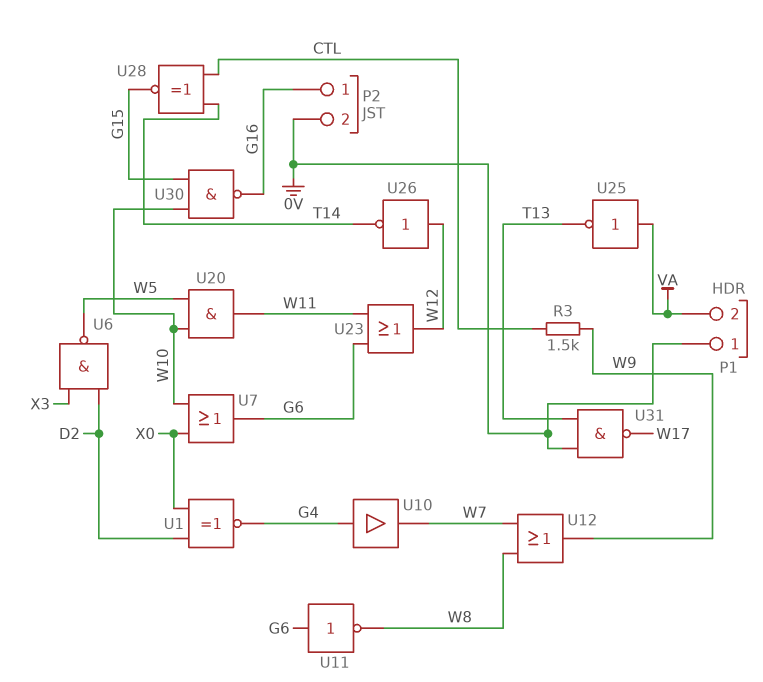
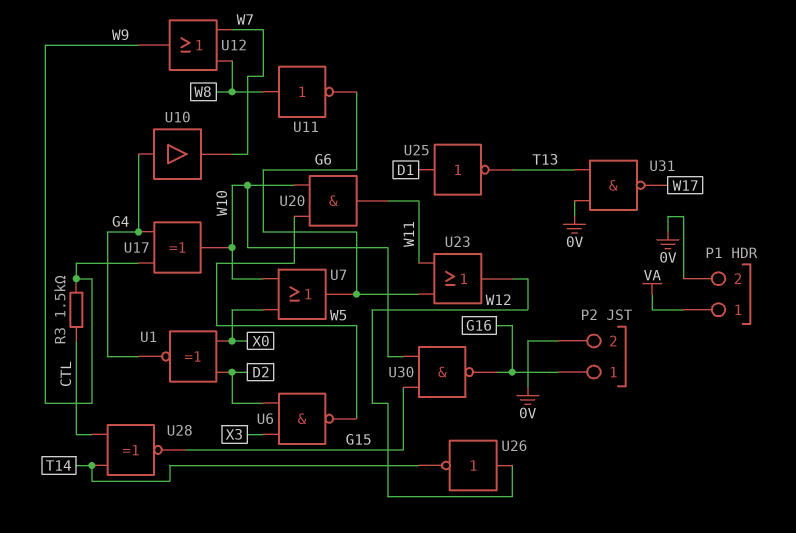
P1 pin 1: 0V -> VA
P1 pin 2: VA -> 0V
U11: NOT (in G6, out W8) -> NOT (in W8, out G6)
U17: none -> XOR (in G4, in W9, out W10)
U25: NOT (in VA, out T13) -> NOT (in D1, out T13)

